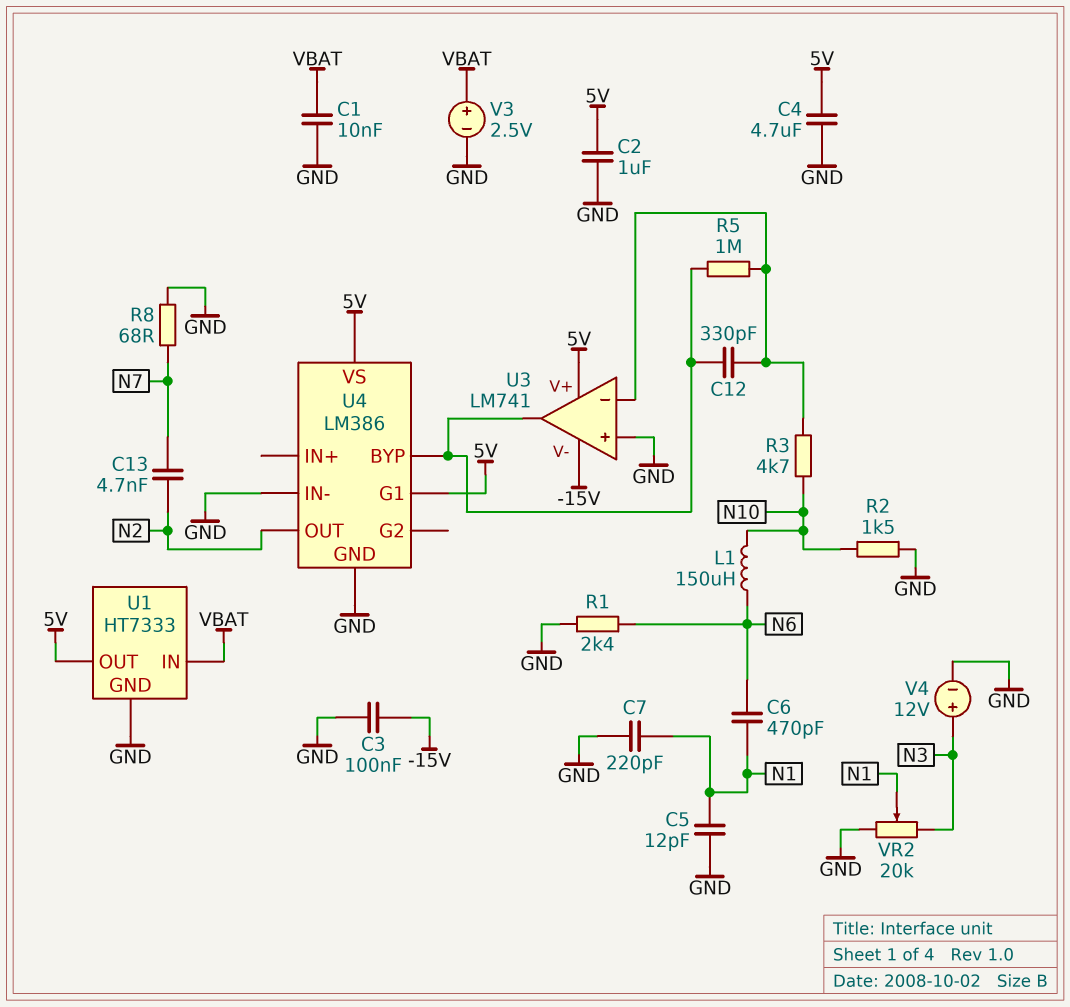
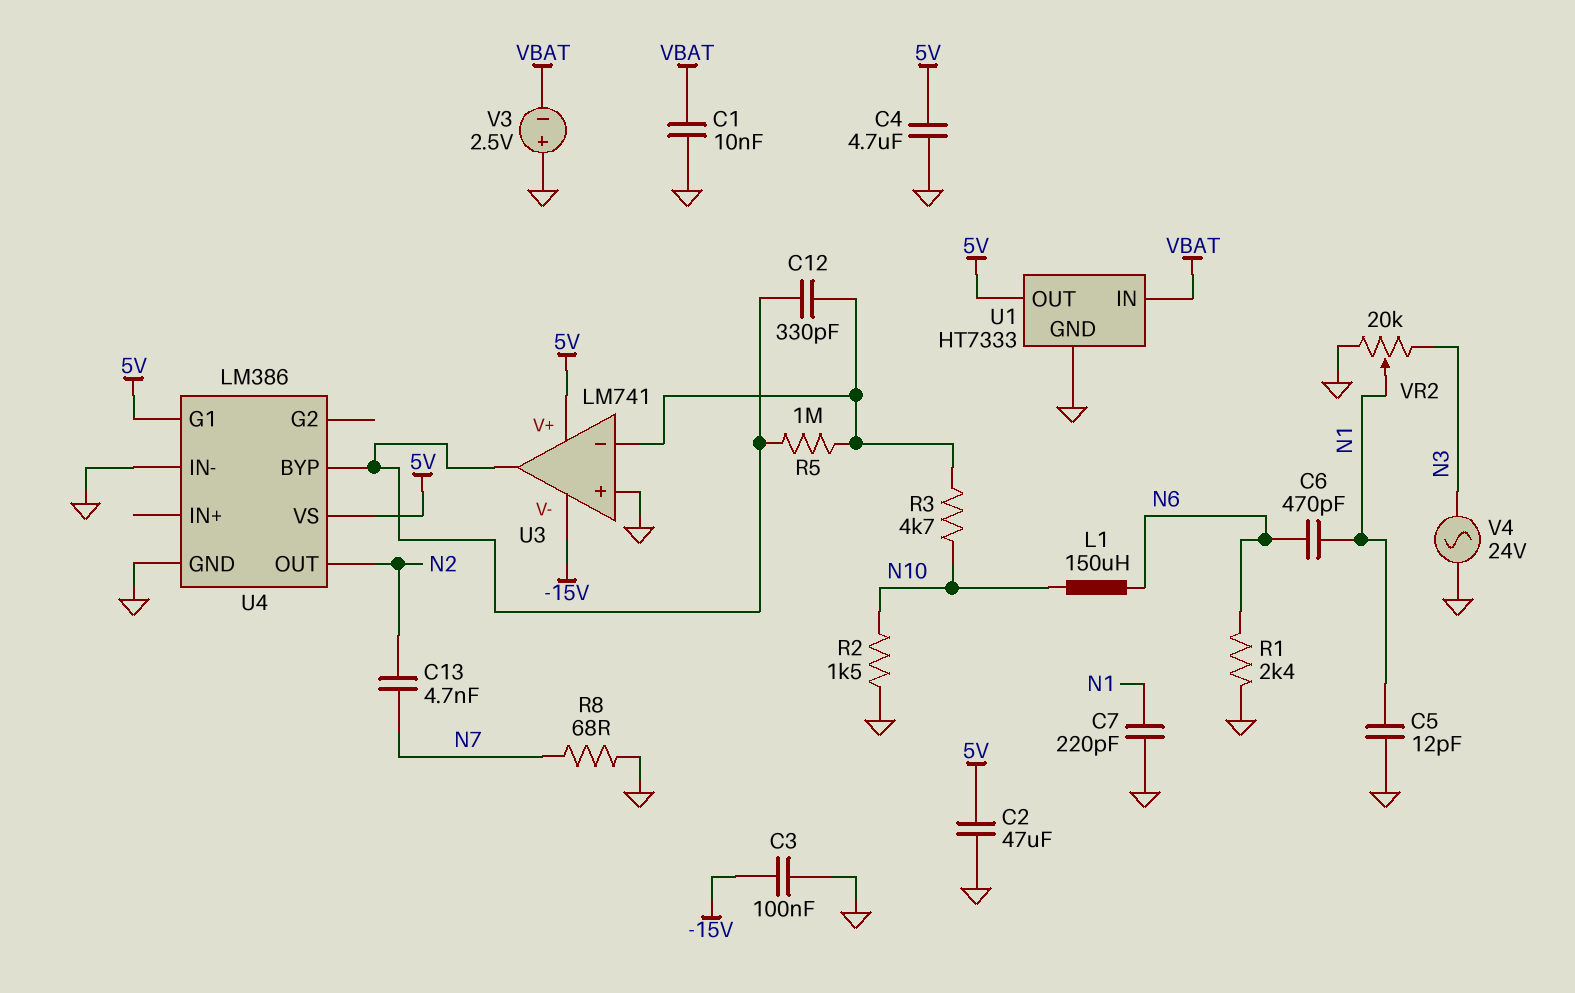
C2: 1uF (5V, GND) -> 47uF (5V, GND)
V3: 2.5V (plus VBAT, minus GND) -> 2.5V (plus GND, minus VBAT)
V4: 12V (plus N3, minus GND) -> AC 24V (GND, N3)

